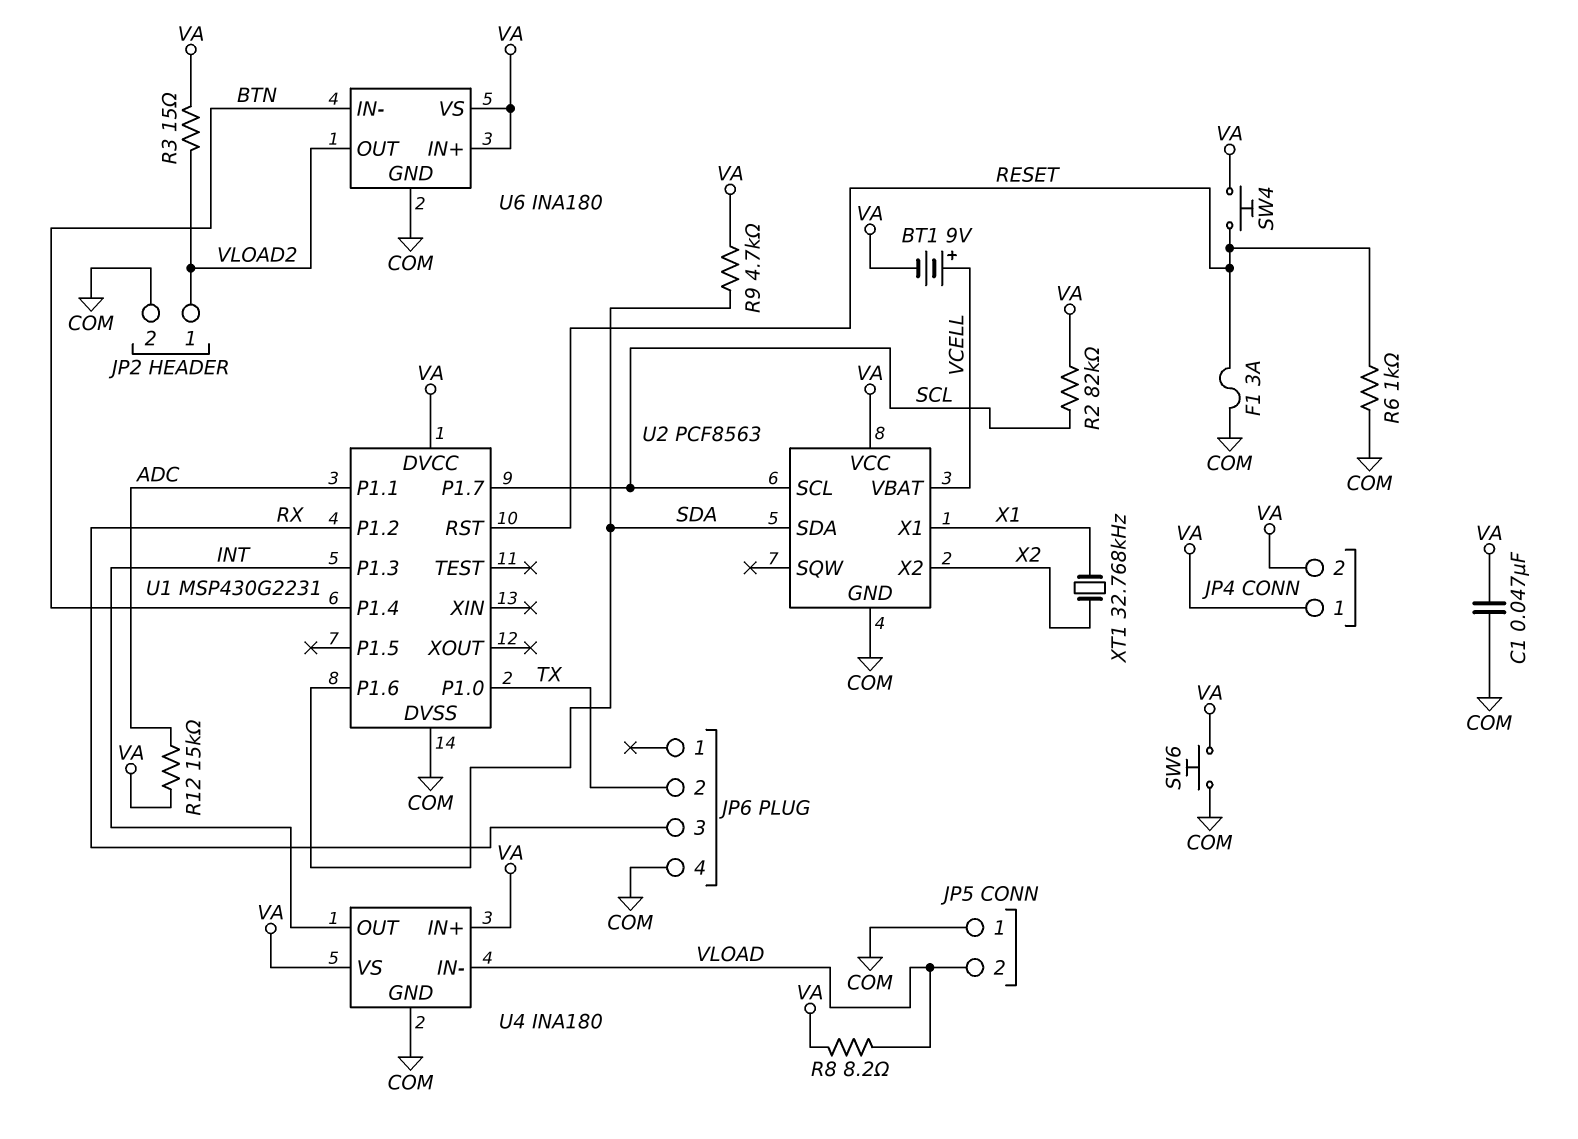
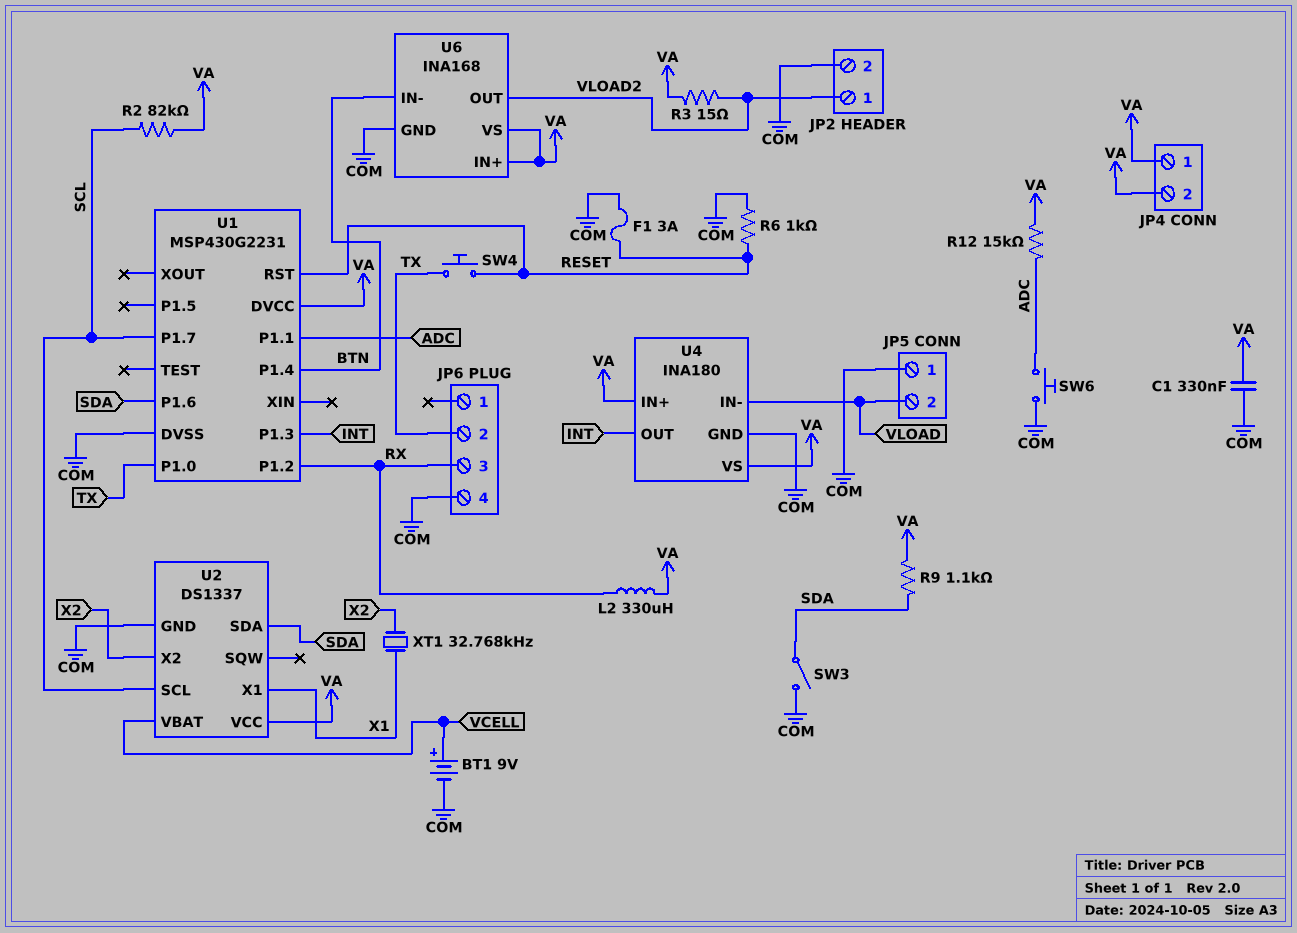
BT1: 9V (plus VCELL, minus VA) -> 9V (plus VCELL, minus COM)
C1: 47nF (COM, VA) -> 330nF (COM, VA)
L2: none -> 330uH (RX, VA)
R8: 8.2 (VA, VLOAD) -> none
R9: 4.7k (SDA, VA) -> 1.1k (SDA, VA)
SW3: none -> switch (COM, SDA)
SW4: button (RESET, VA) -> button (RESET, TX)
SW6: button (COM, VA) -> button (ADC, COM)
U2: PCF8563 -> DS1337
U6: INA180 -> INA168

